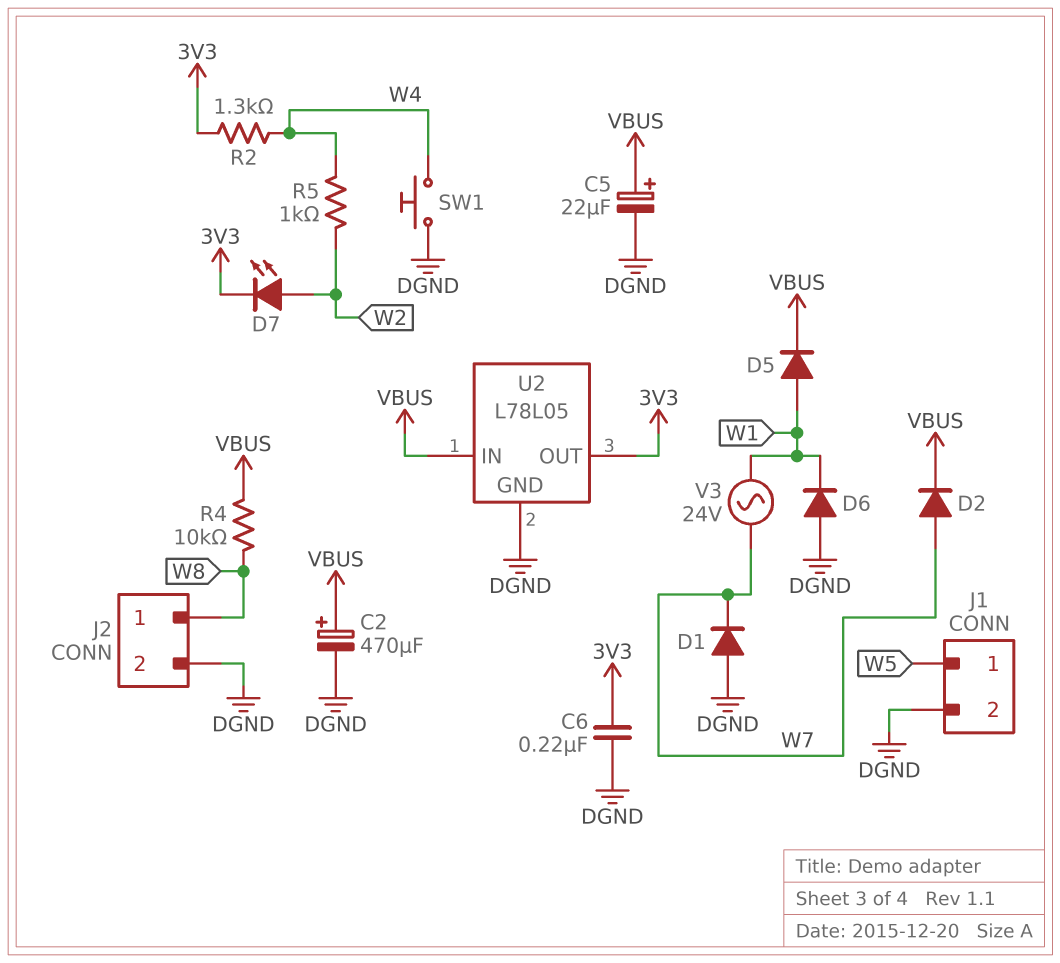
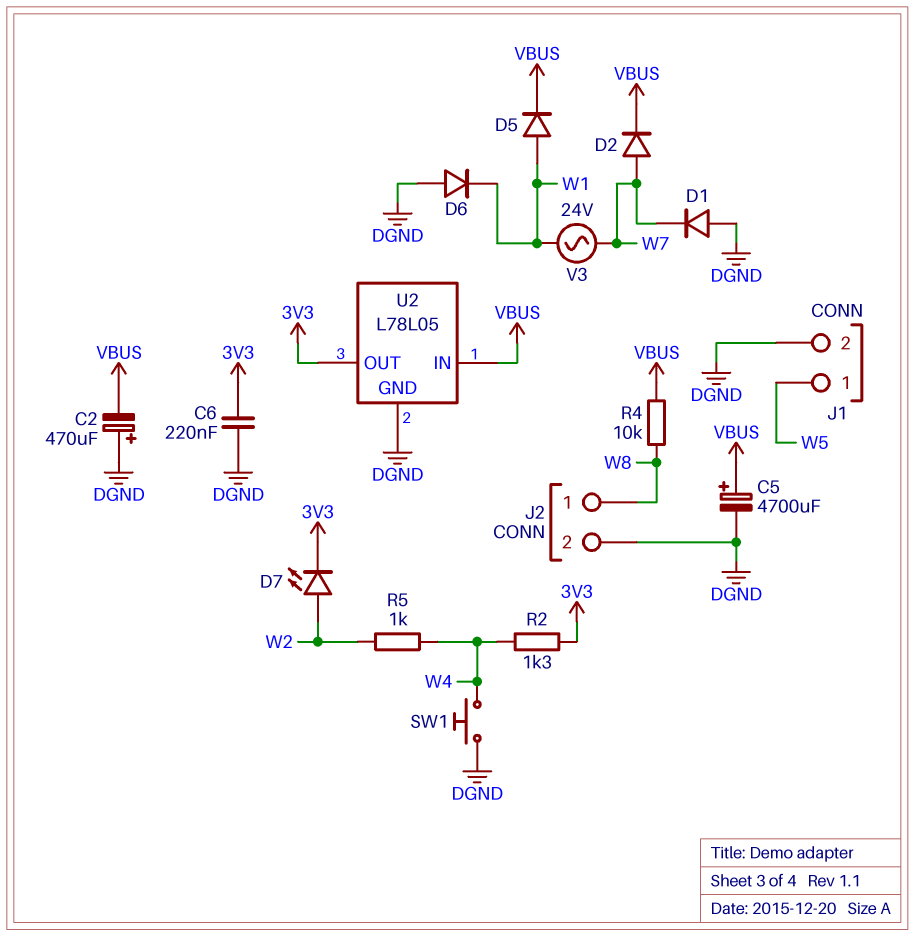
C2: 470uF (plus VBUS, minus DGND) -> 470uF (plus DGND, minus VBUS)
C5: 22uF (plus VBUS, minus DGND) -> 4700uF (plus VBUS, minus DGND)

